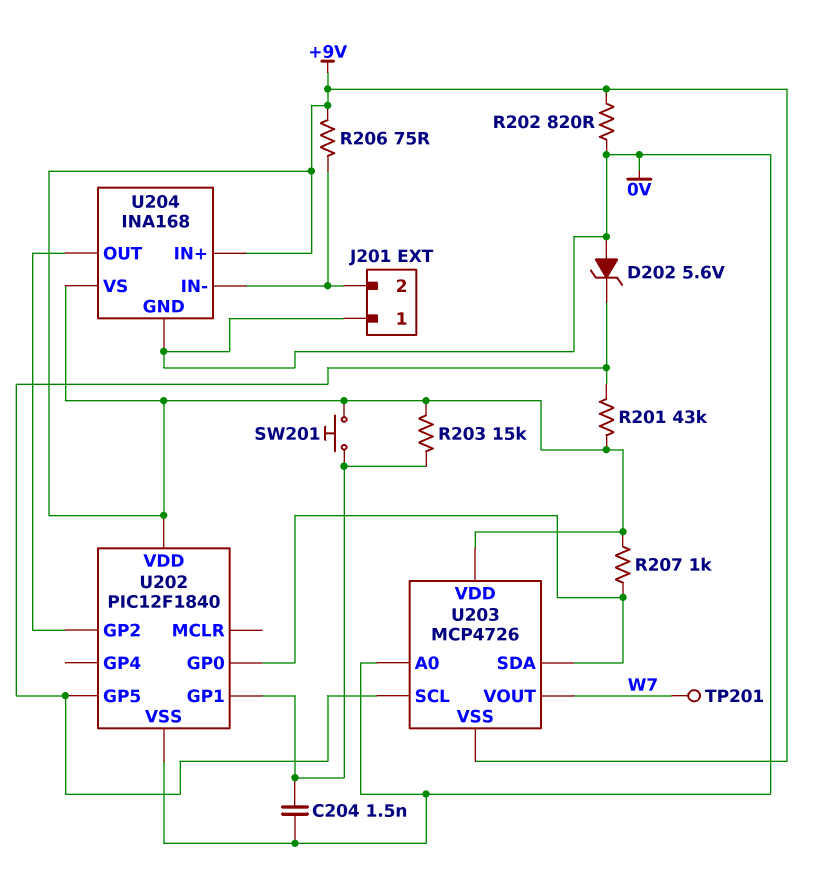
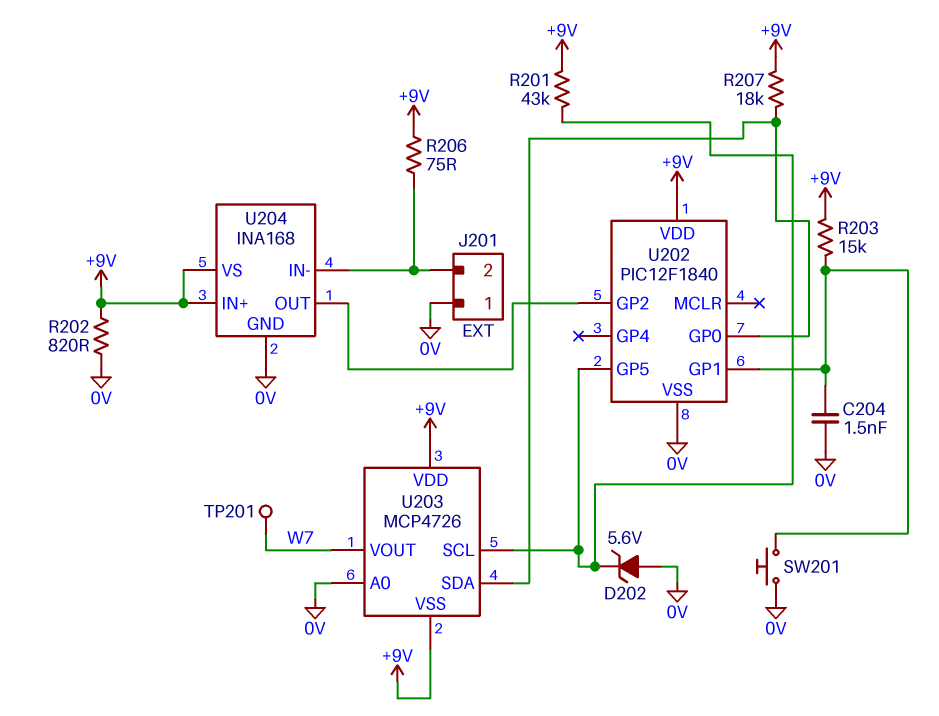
R207: 1k (+9V, U202/GP0) -> 18k (+9V, U202/GP0)
SW201: button (+9V, U202/GP1) -> button (0V, U202/GP1)

